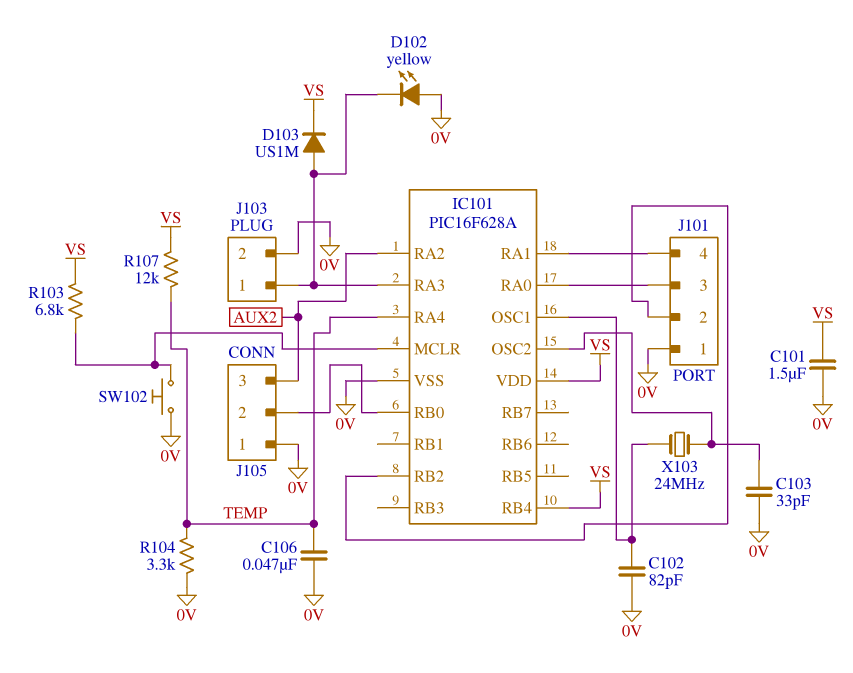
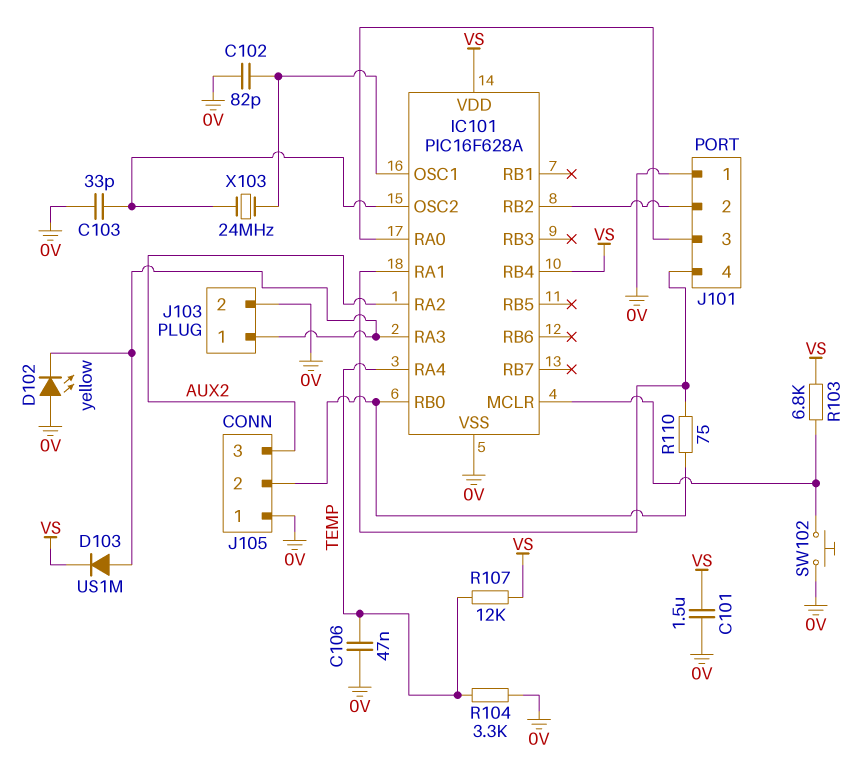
R110: none -> 75 (IC101/RA1, IC101/RB0)

